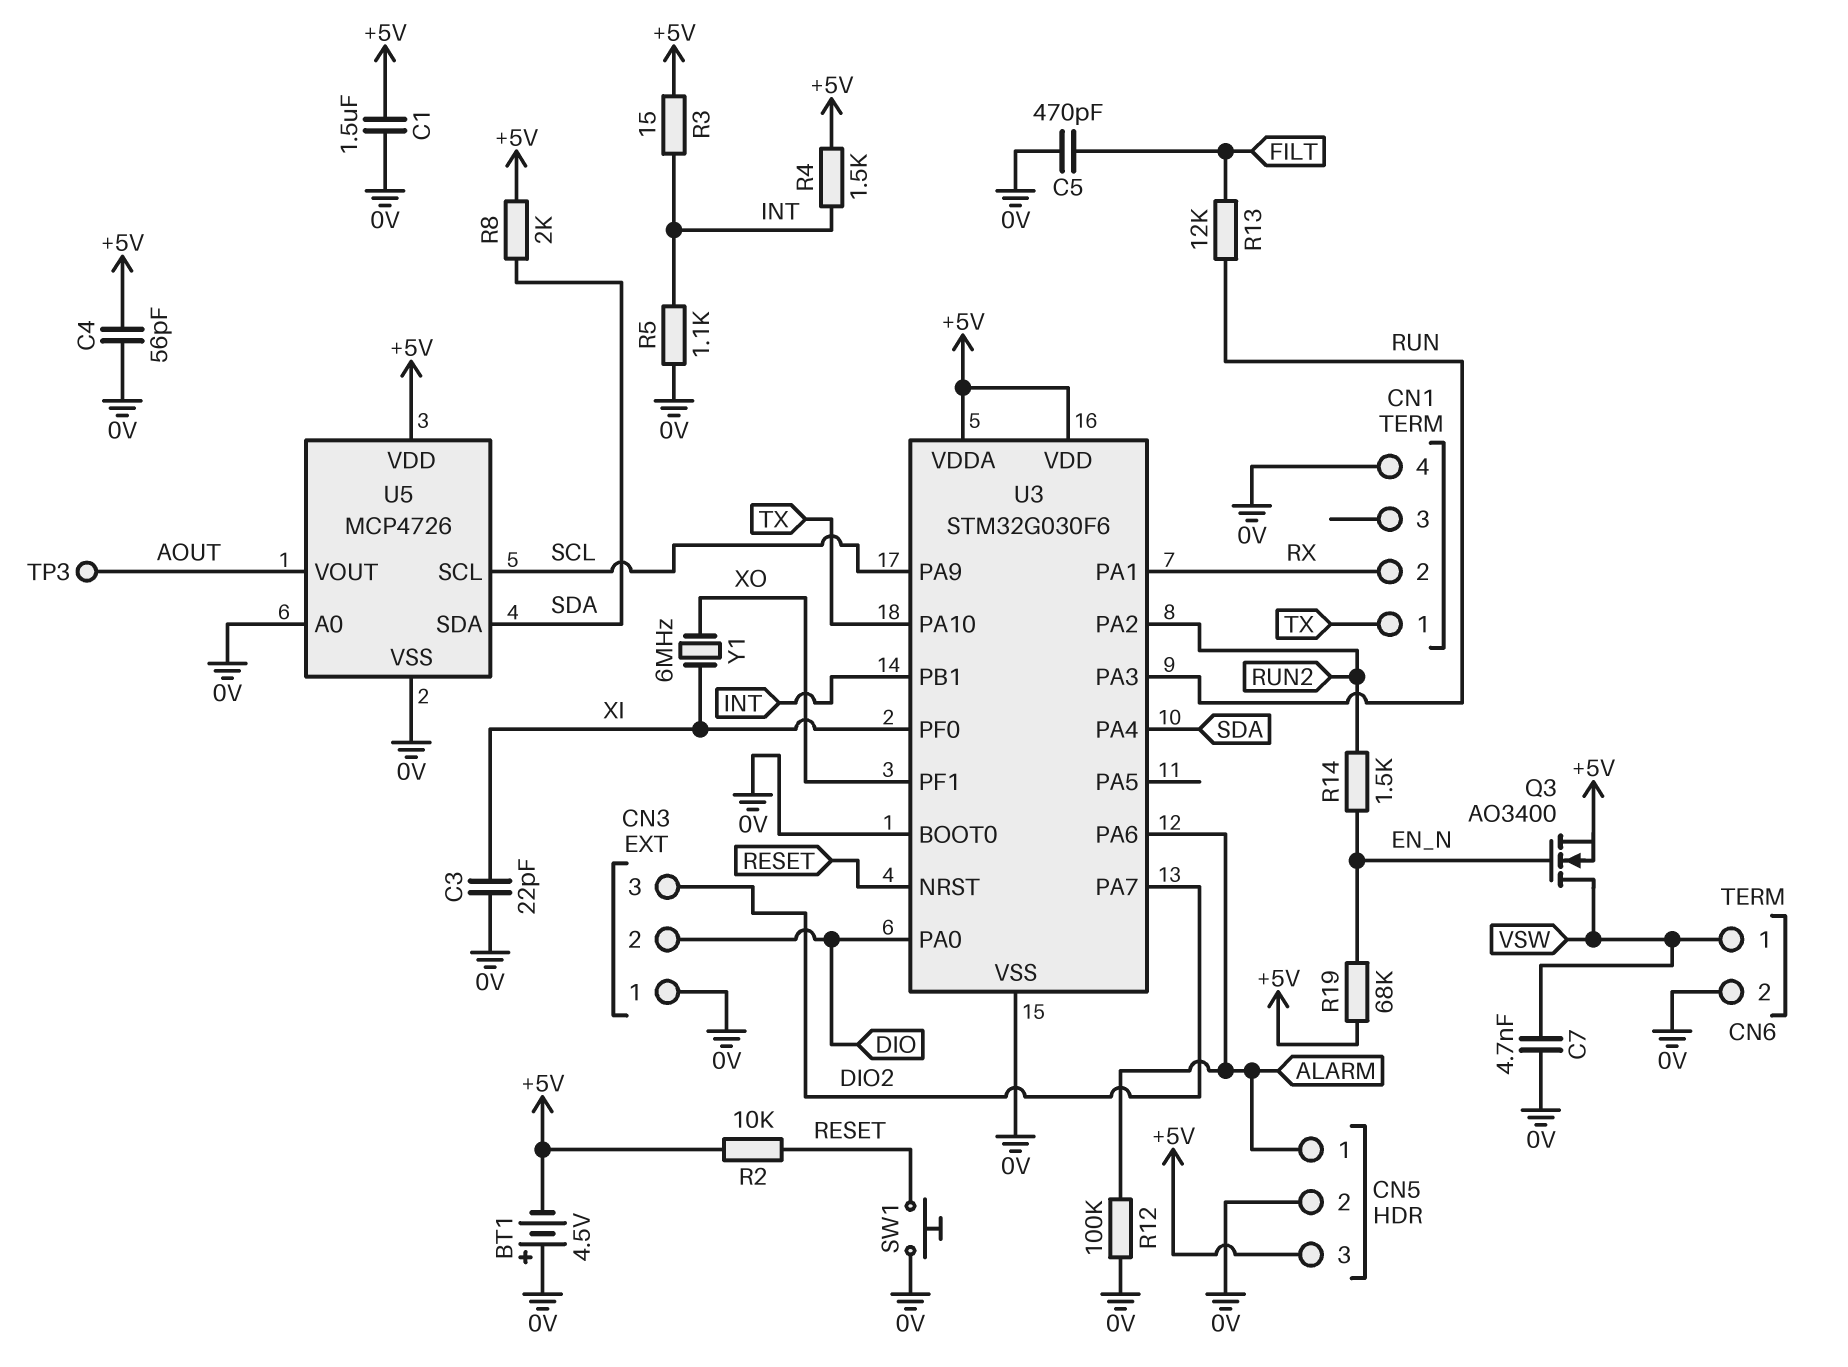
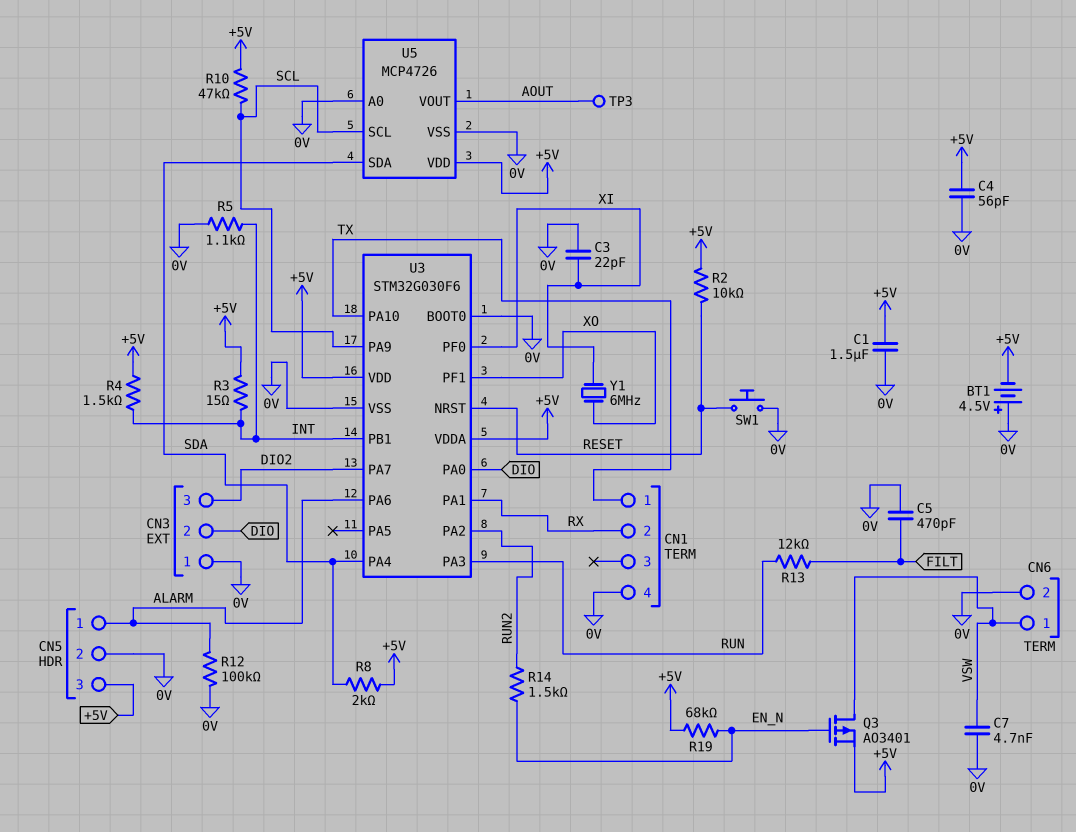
Q3: NMOS AO3400 (G EN_N, D VSW, S +5V) -> PMOS AO3401 (G EN_N, D VSW, S +5V)
R10: none -> 47k (+5V, SCL)

